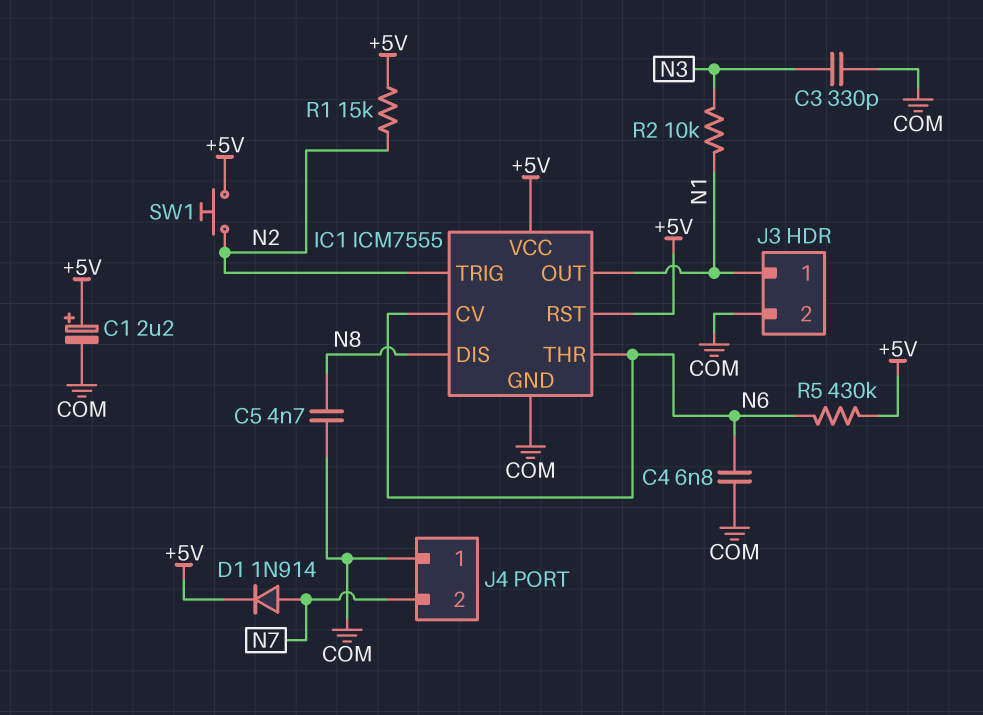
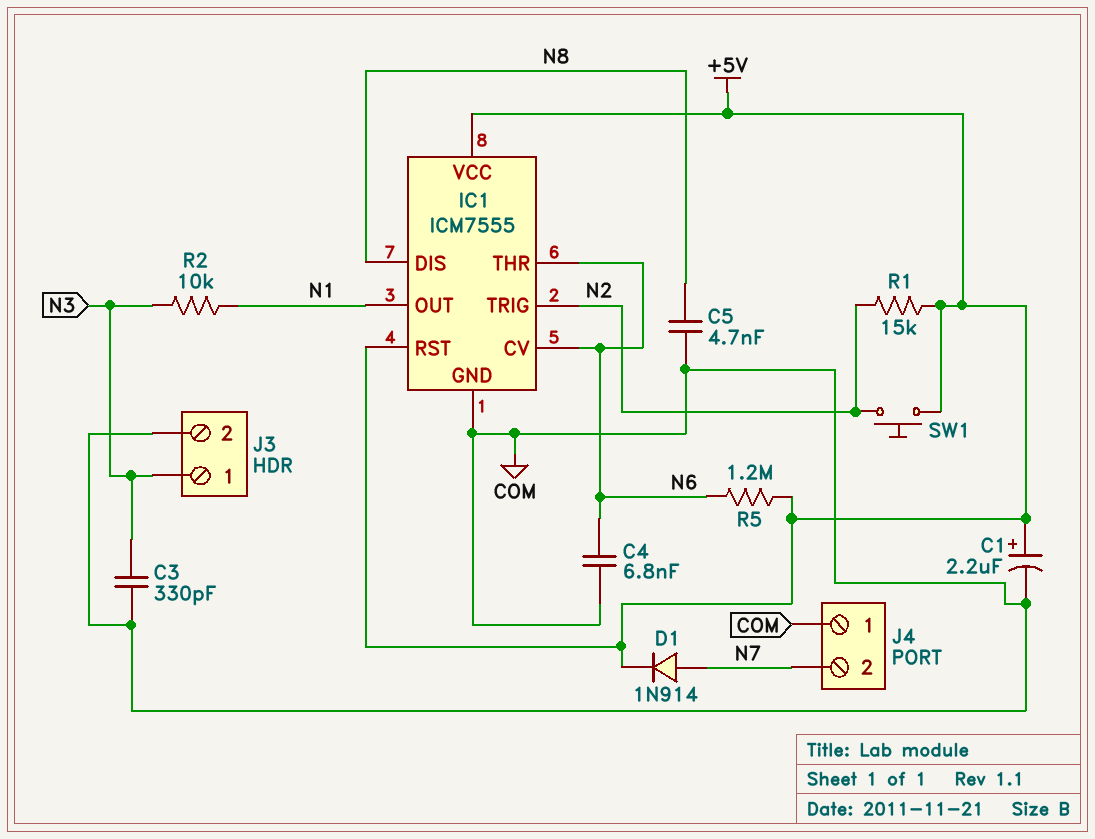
J3 pin 1: N1 -> N3
R5: 430k (+5V, N6) -> 1.2M (+5V, N6)

